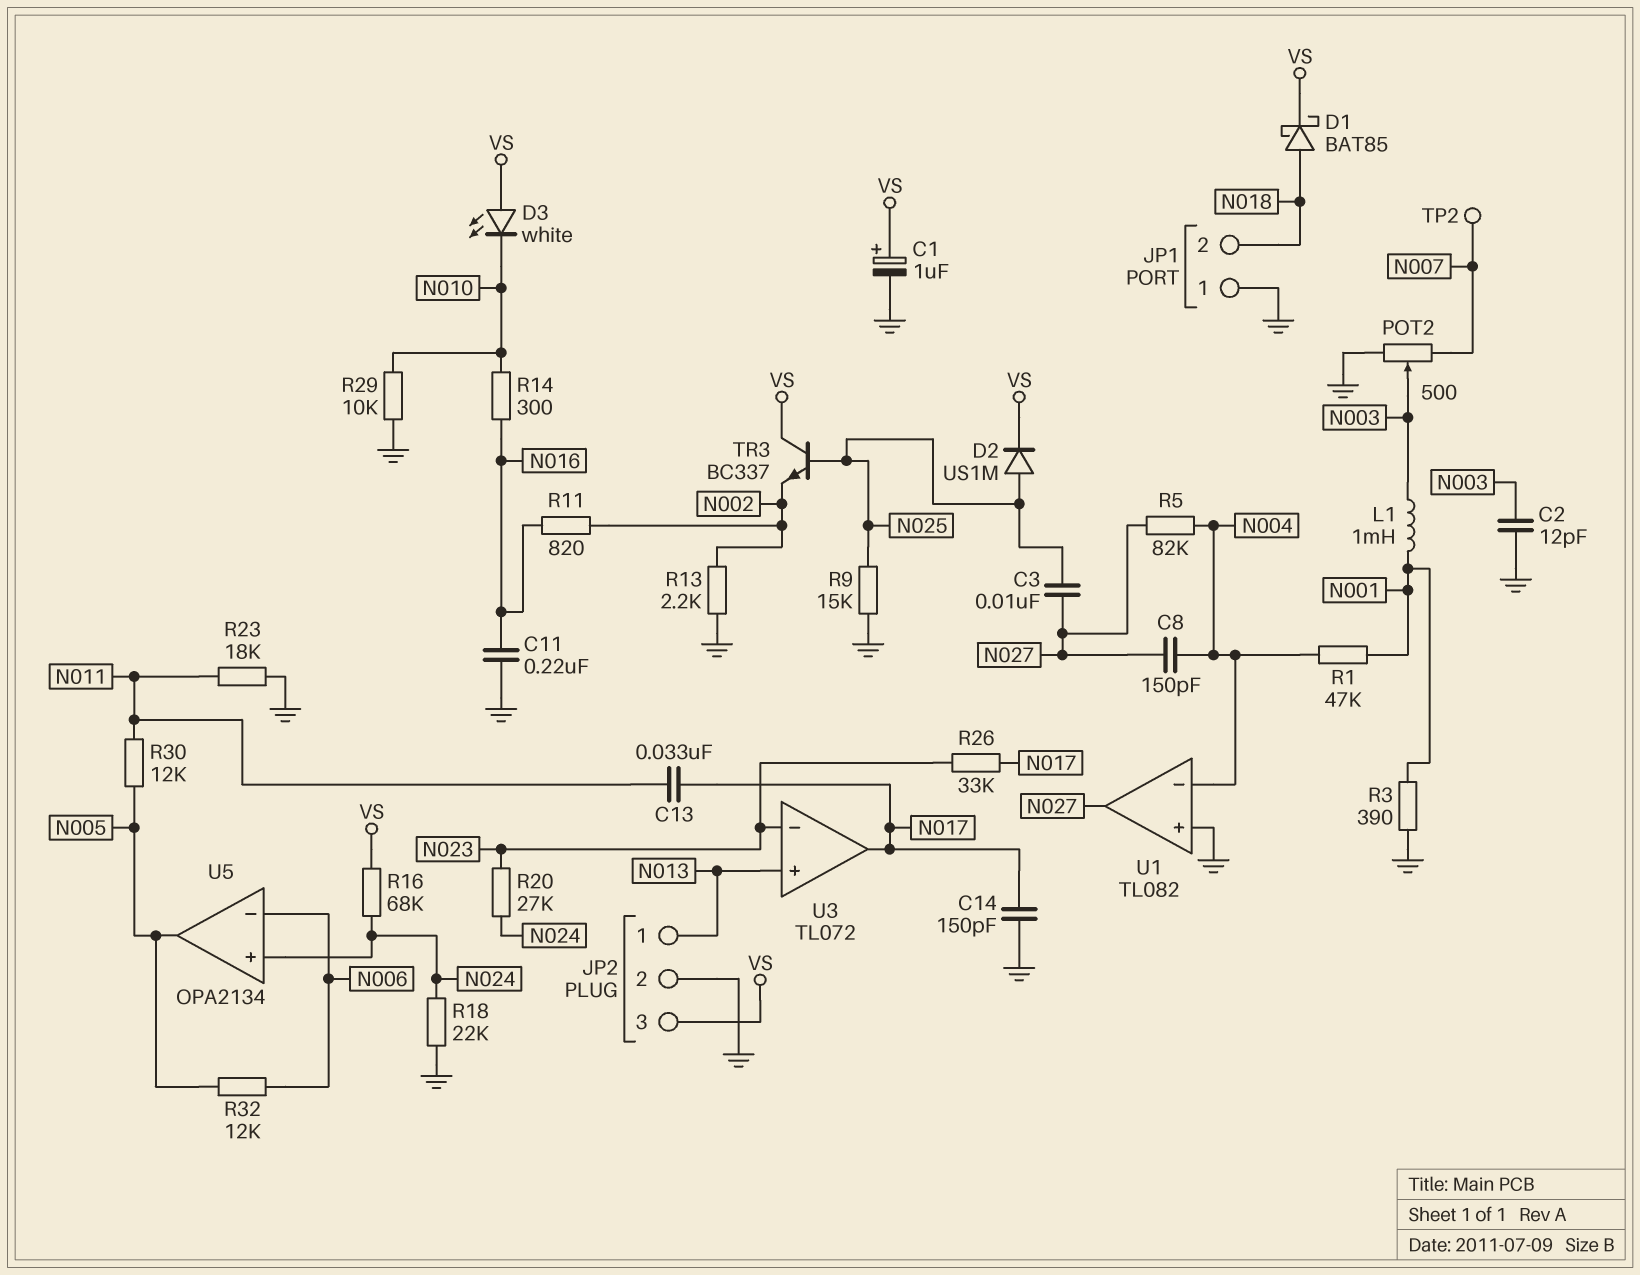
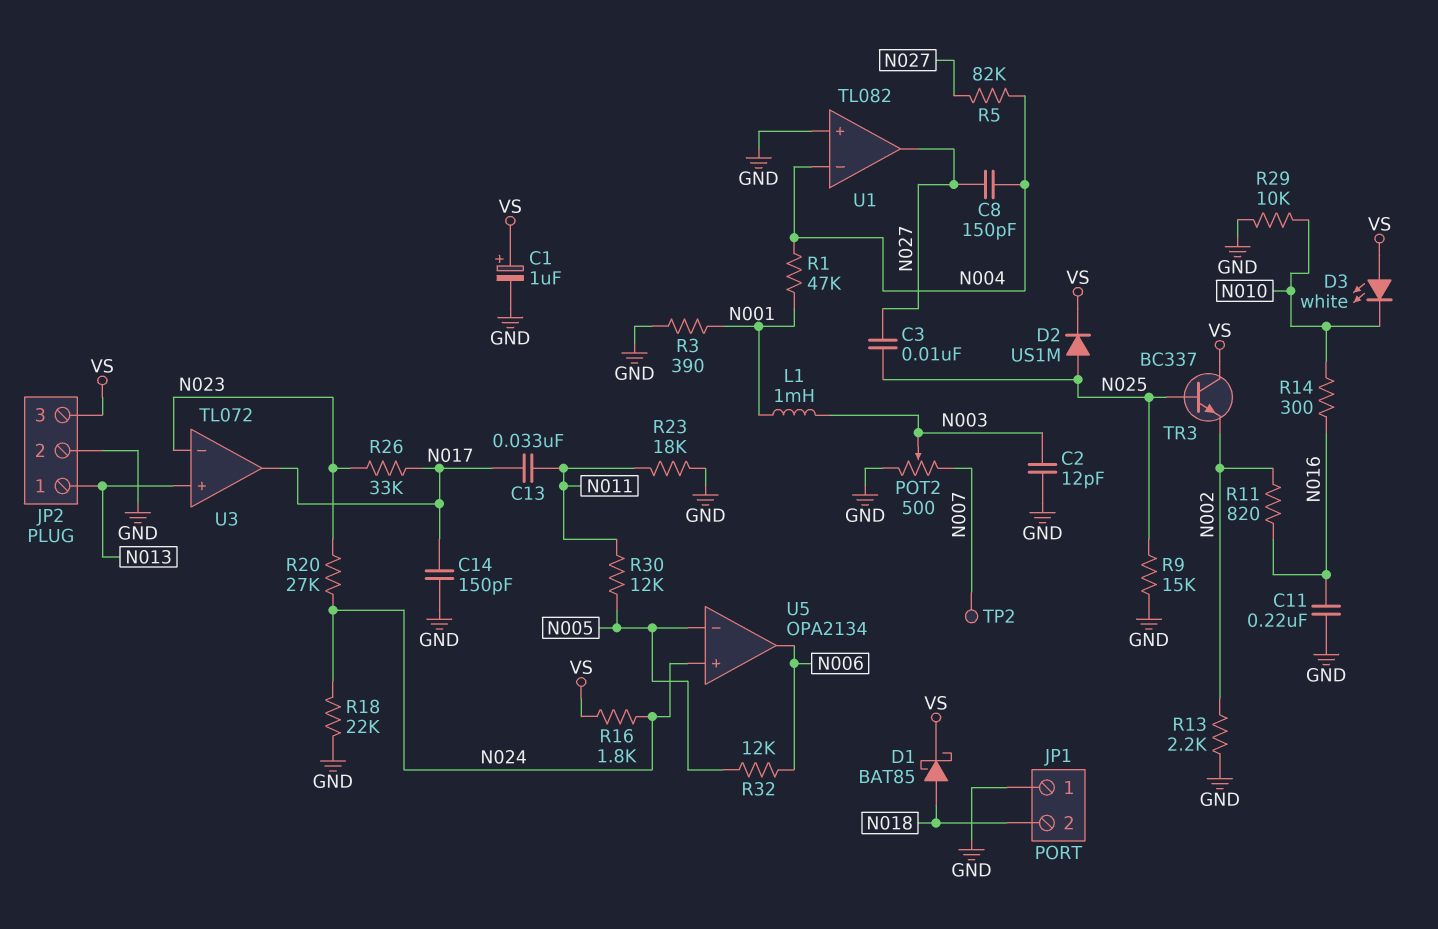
R16: 68k (N024, VS) -> 1.8k (N024, VS)
U5 pin in-: N006 -> N005
U5 pin out: N005 -> N006

